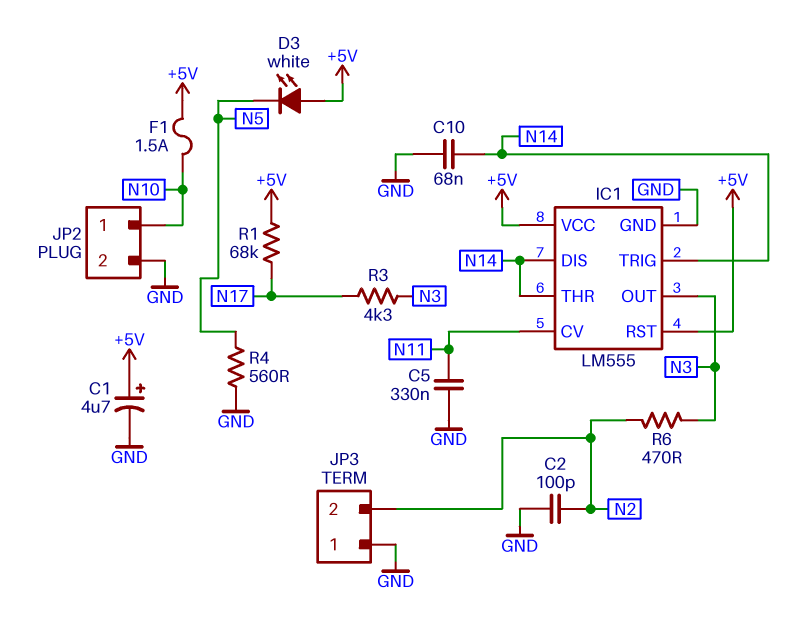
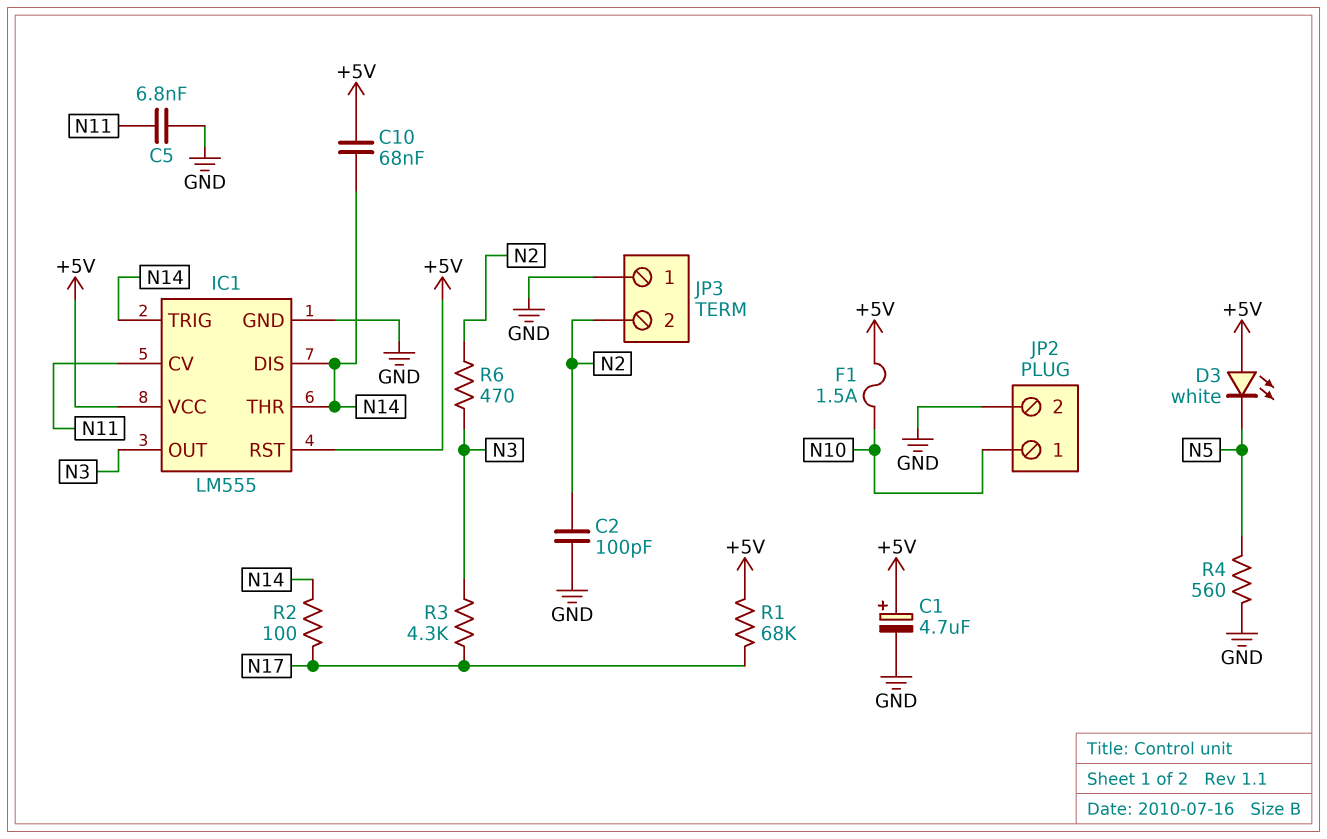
C5: 330nF (GND, N11) -> 6.8nF (GND, N11)
C10: 68nF (GND, N14) -> 68nF (+5V, N14)
R2: none -> 100 (N14, N17)

